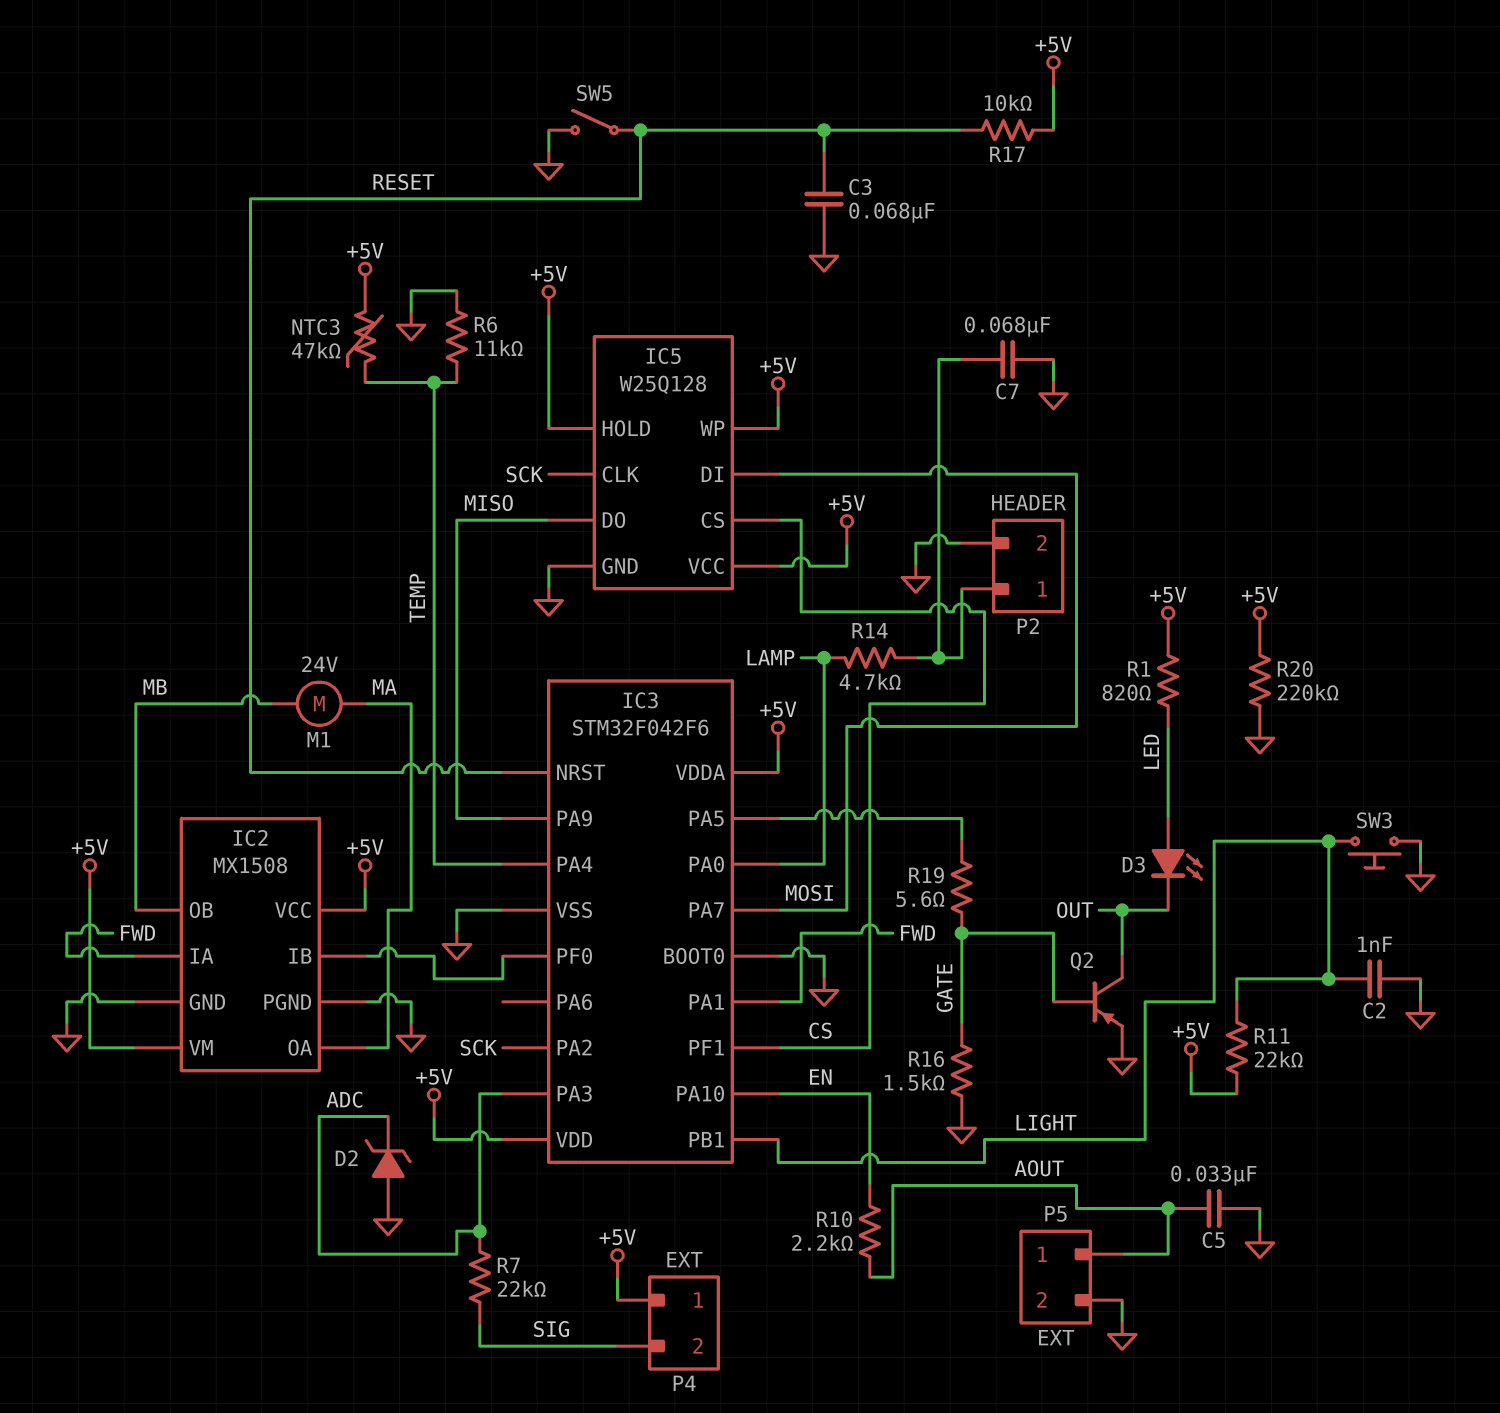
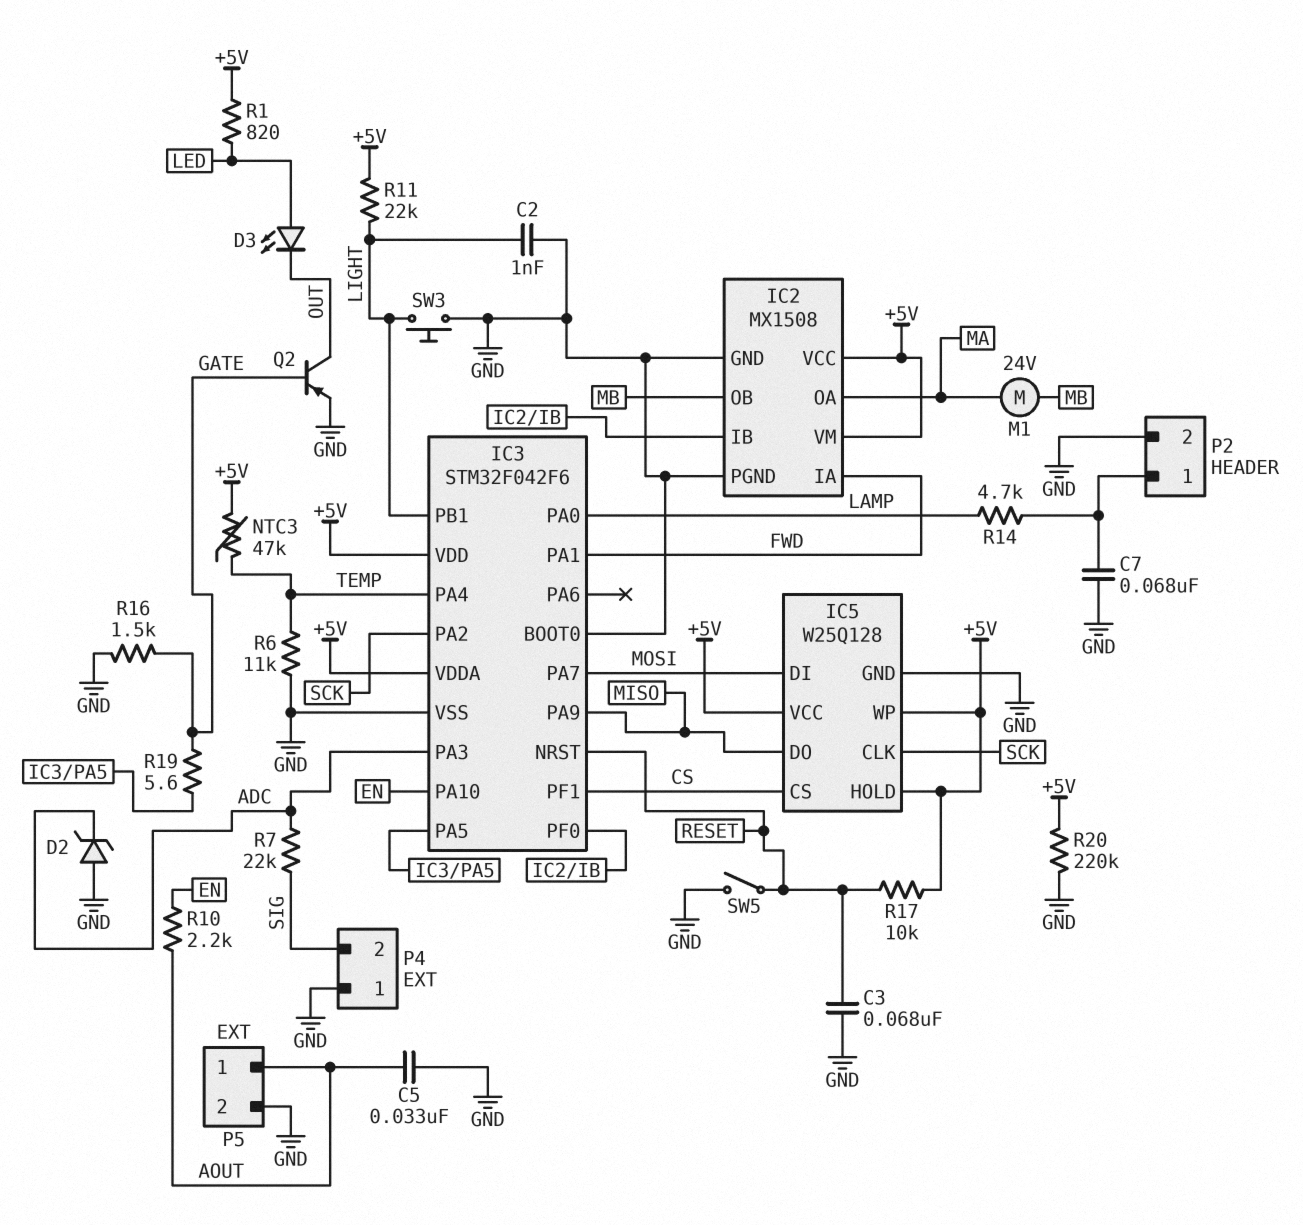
P4 pin 1: +5V -> GND

